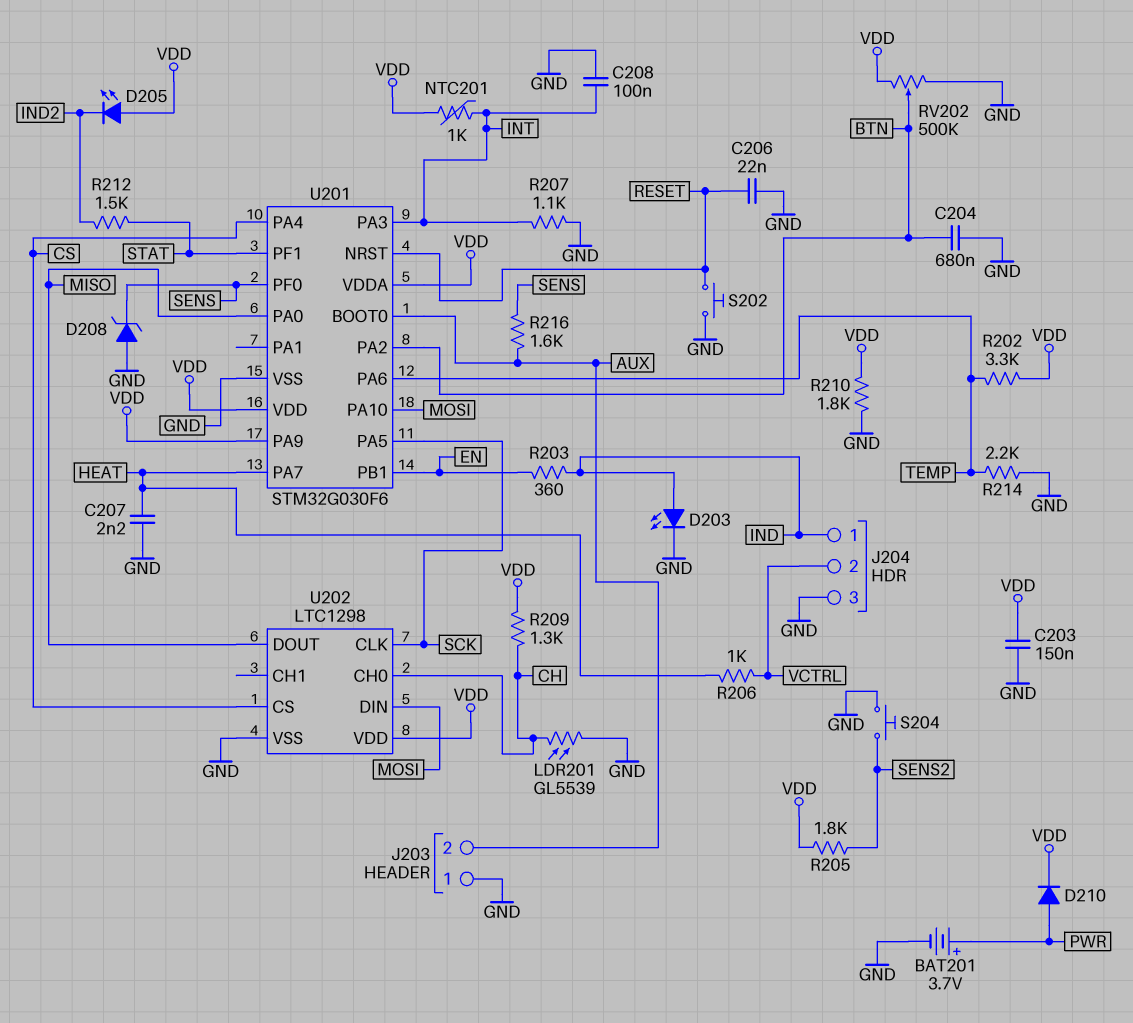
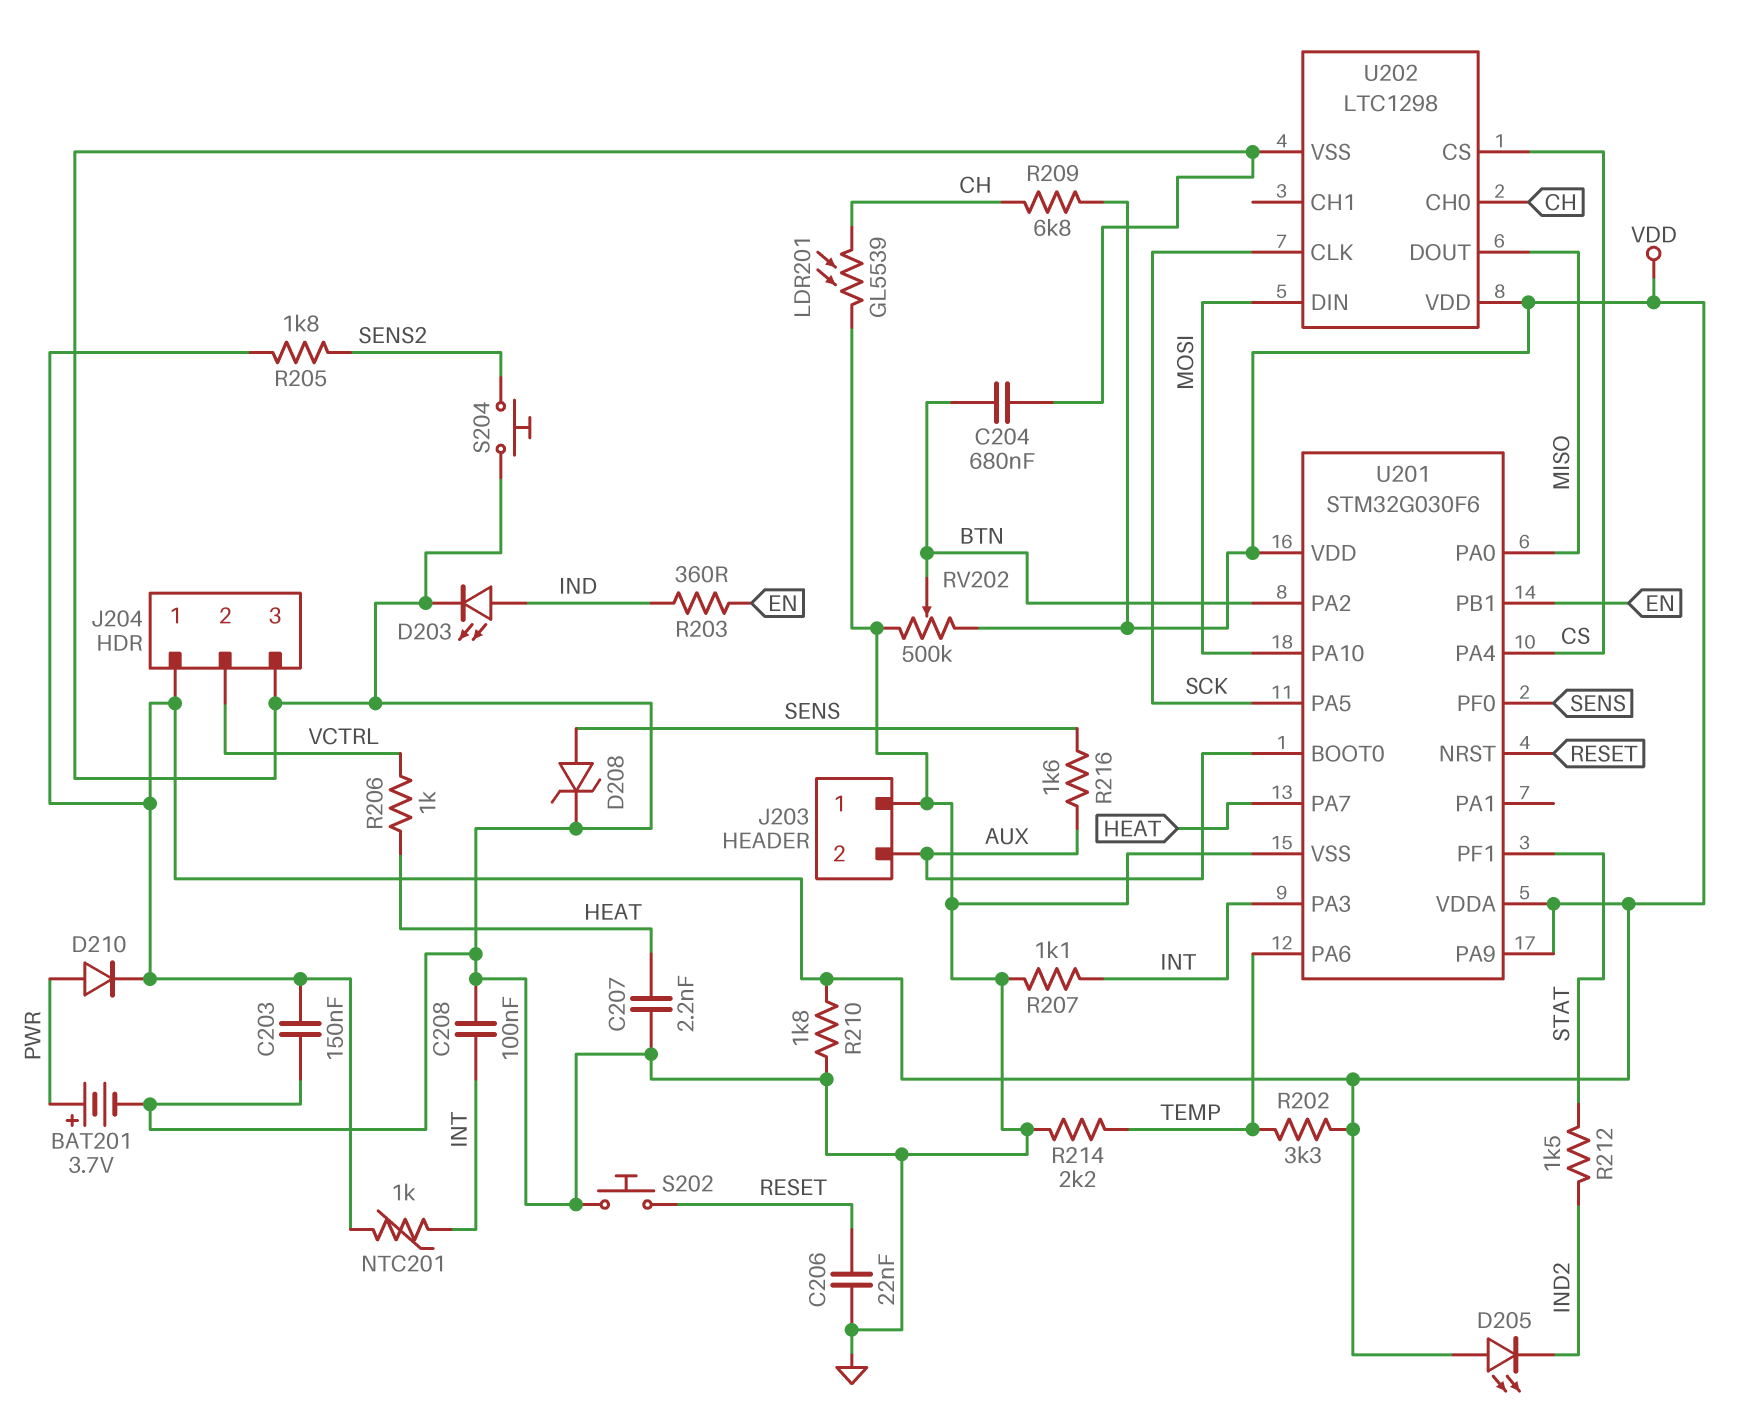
D208: zener (A GND, K SENS) -> zener (A SENS, K GND)
J204 pin 1: IND -> VDD
R209: 1.3k (CH, VDD) -> 6.8k (CH, VDD)

